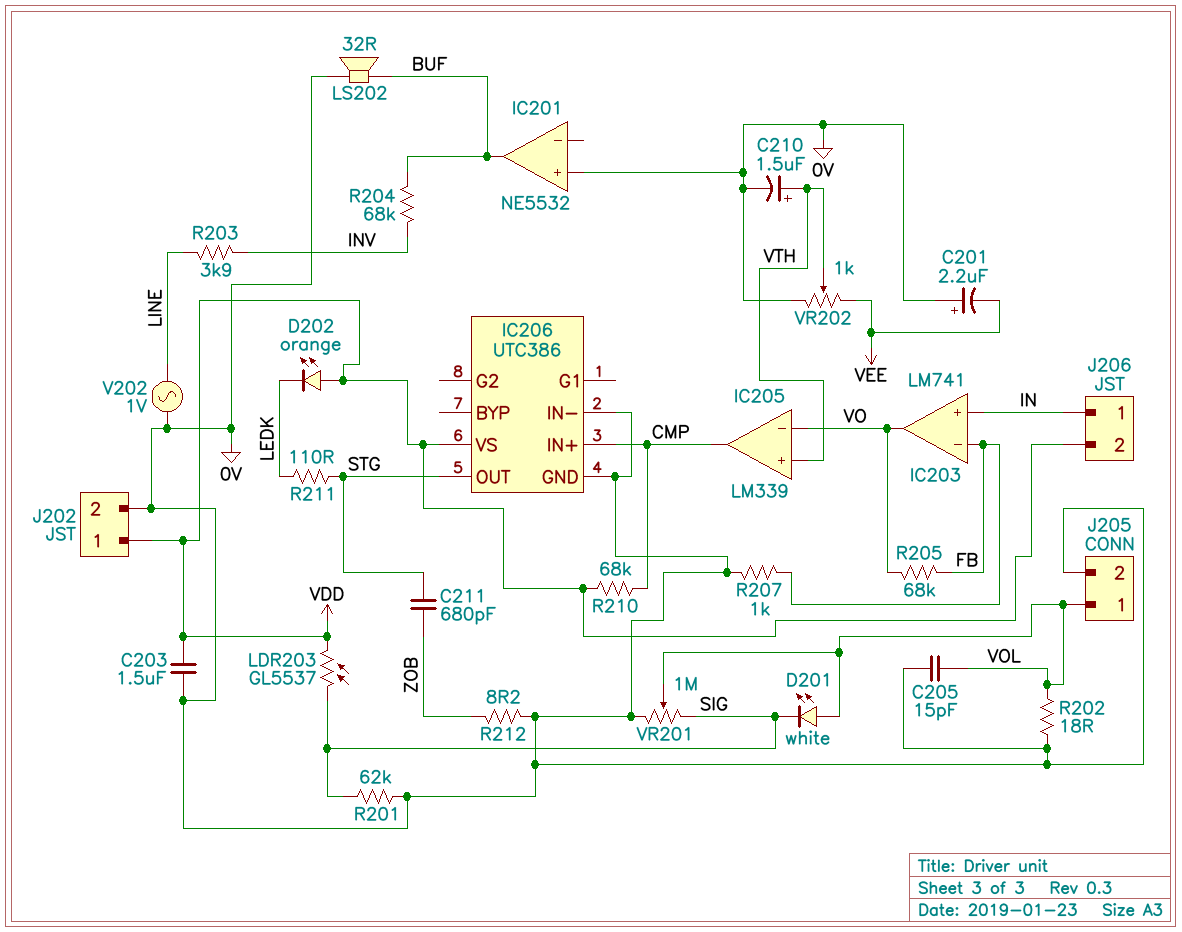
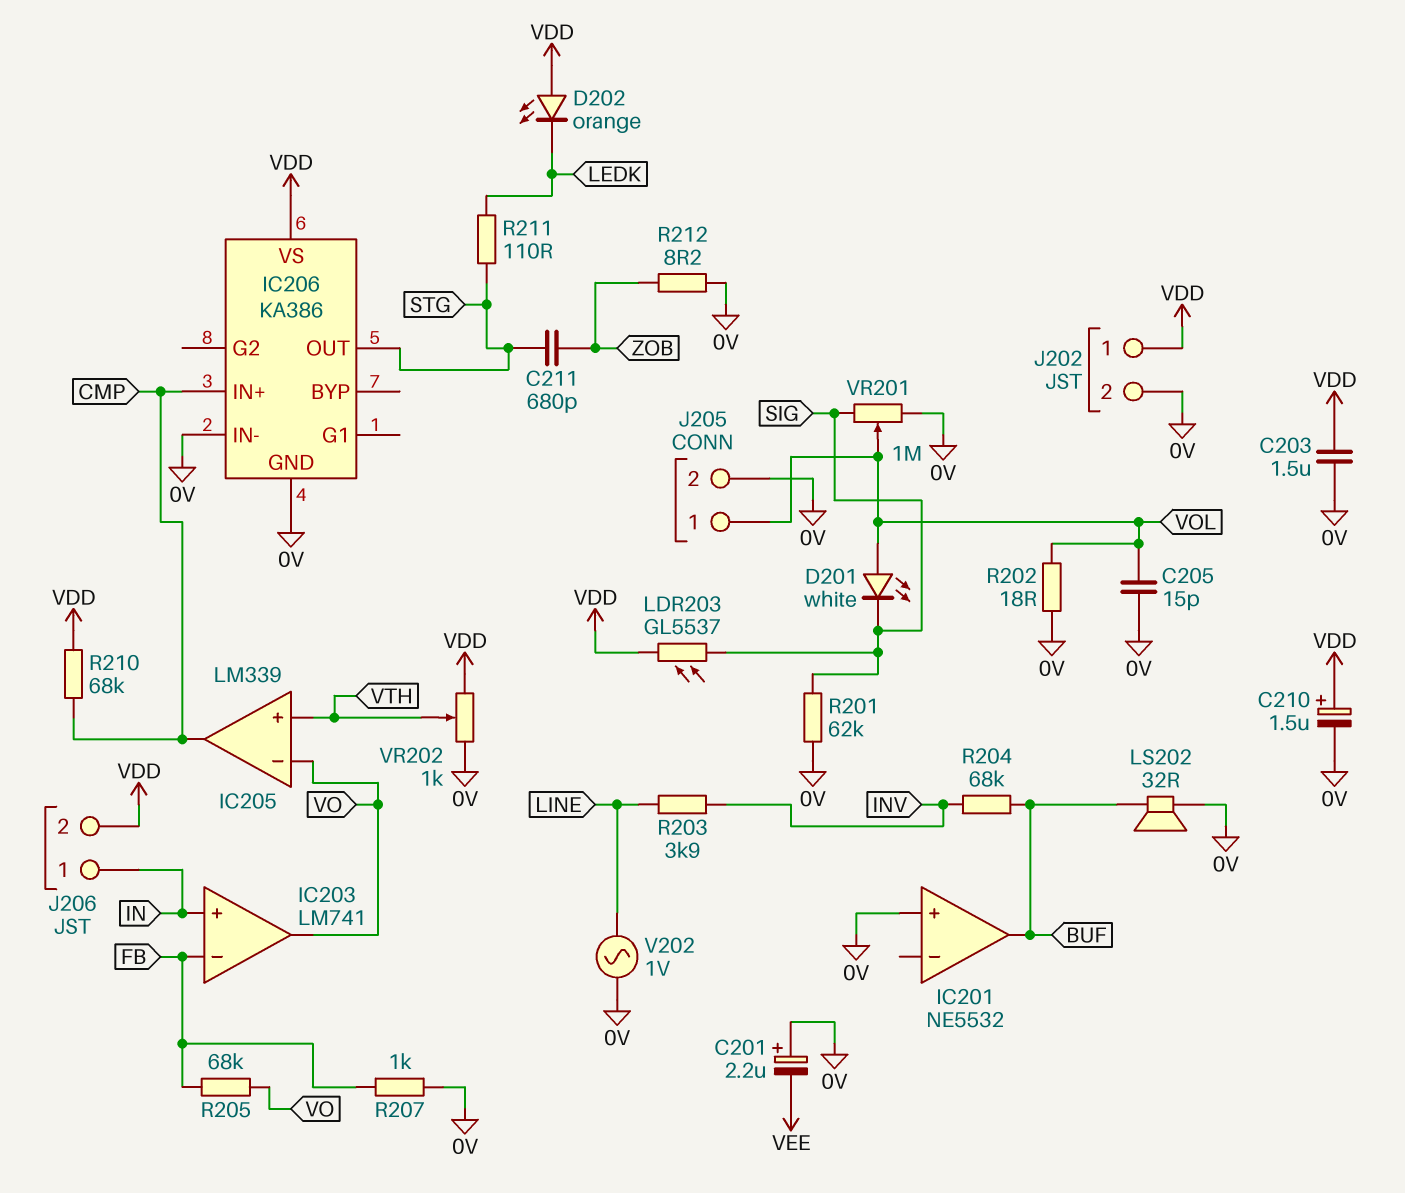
C210: 1.5uF (plus VTH, minus 0V) -> 1.5uF (plus VDD, minus 0V)
IC206: UTC386 -> KA386
VR202: 1k (0V, VEE, wiper VTH) -> 1k (0V, VDD, wiper VTH)

